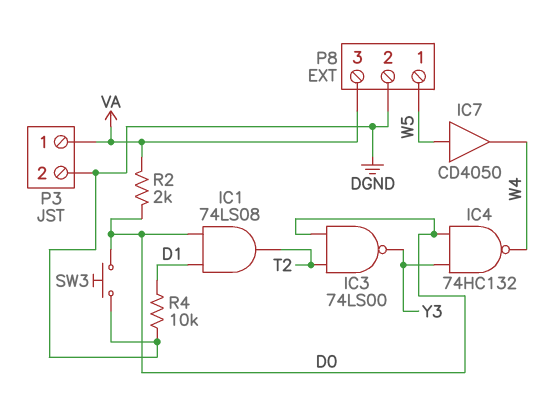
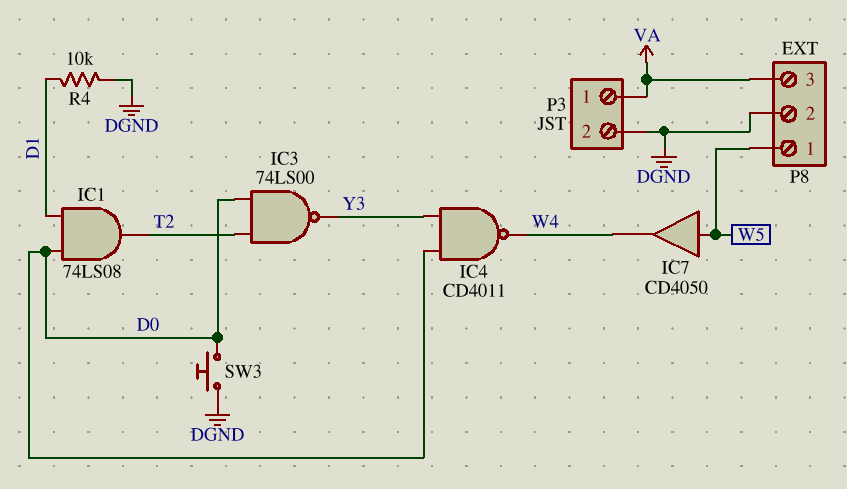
IC4: NAND 74HC132 (in D0, in Y3, out W4) -> NAND CD4011 (in D0, in Y3, out W4)
R2: 2k (D0, VA) -> none

